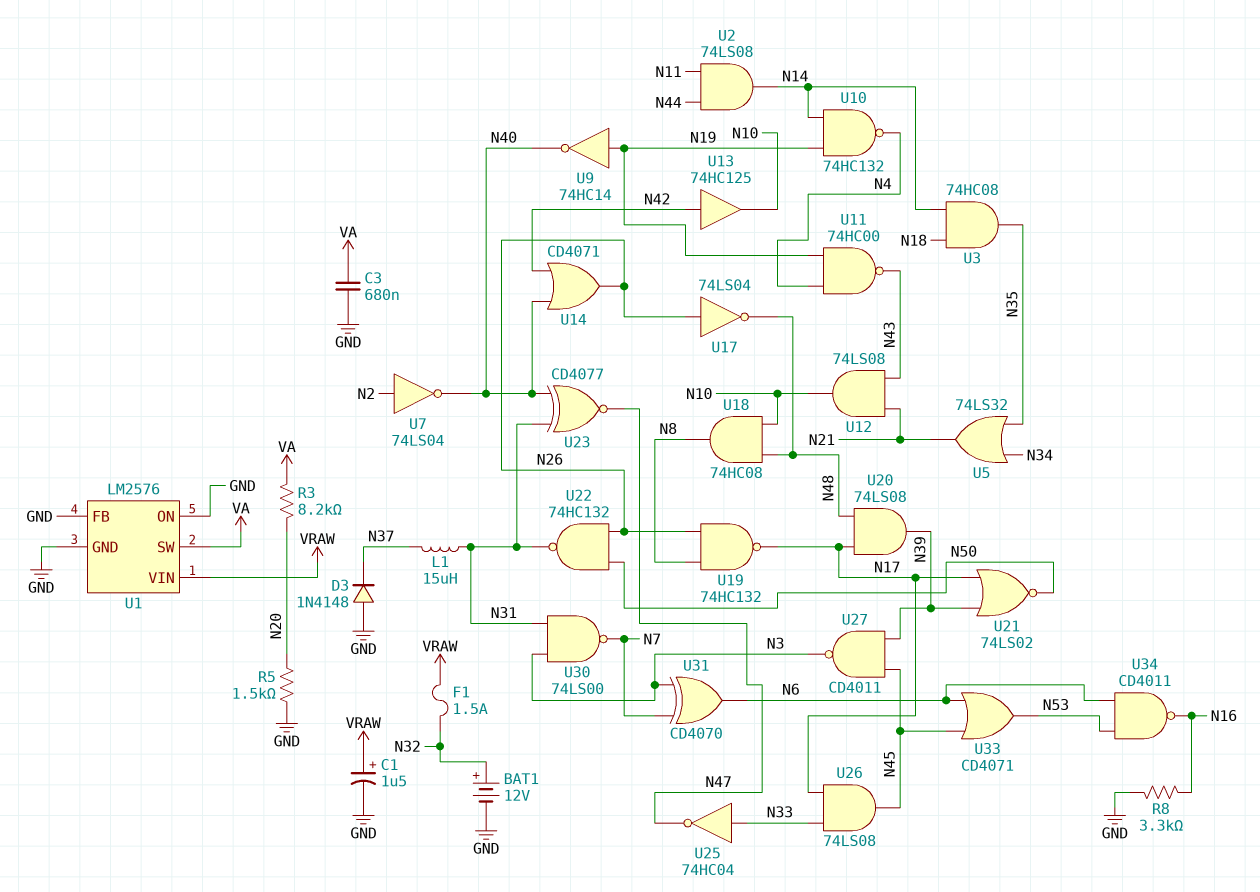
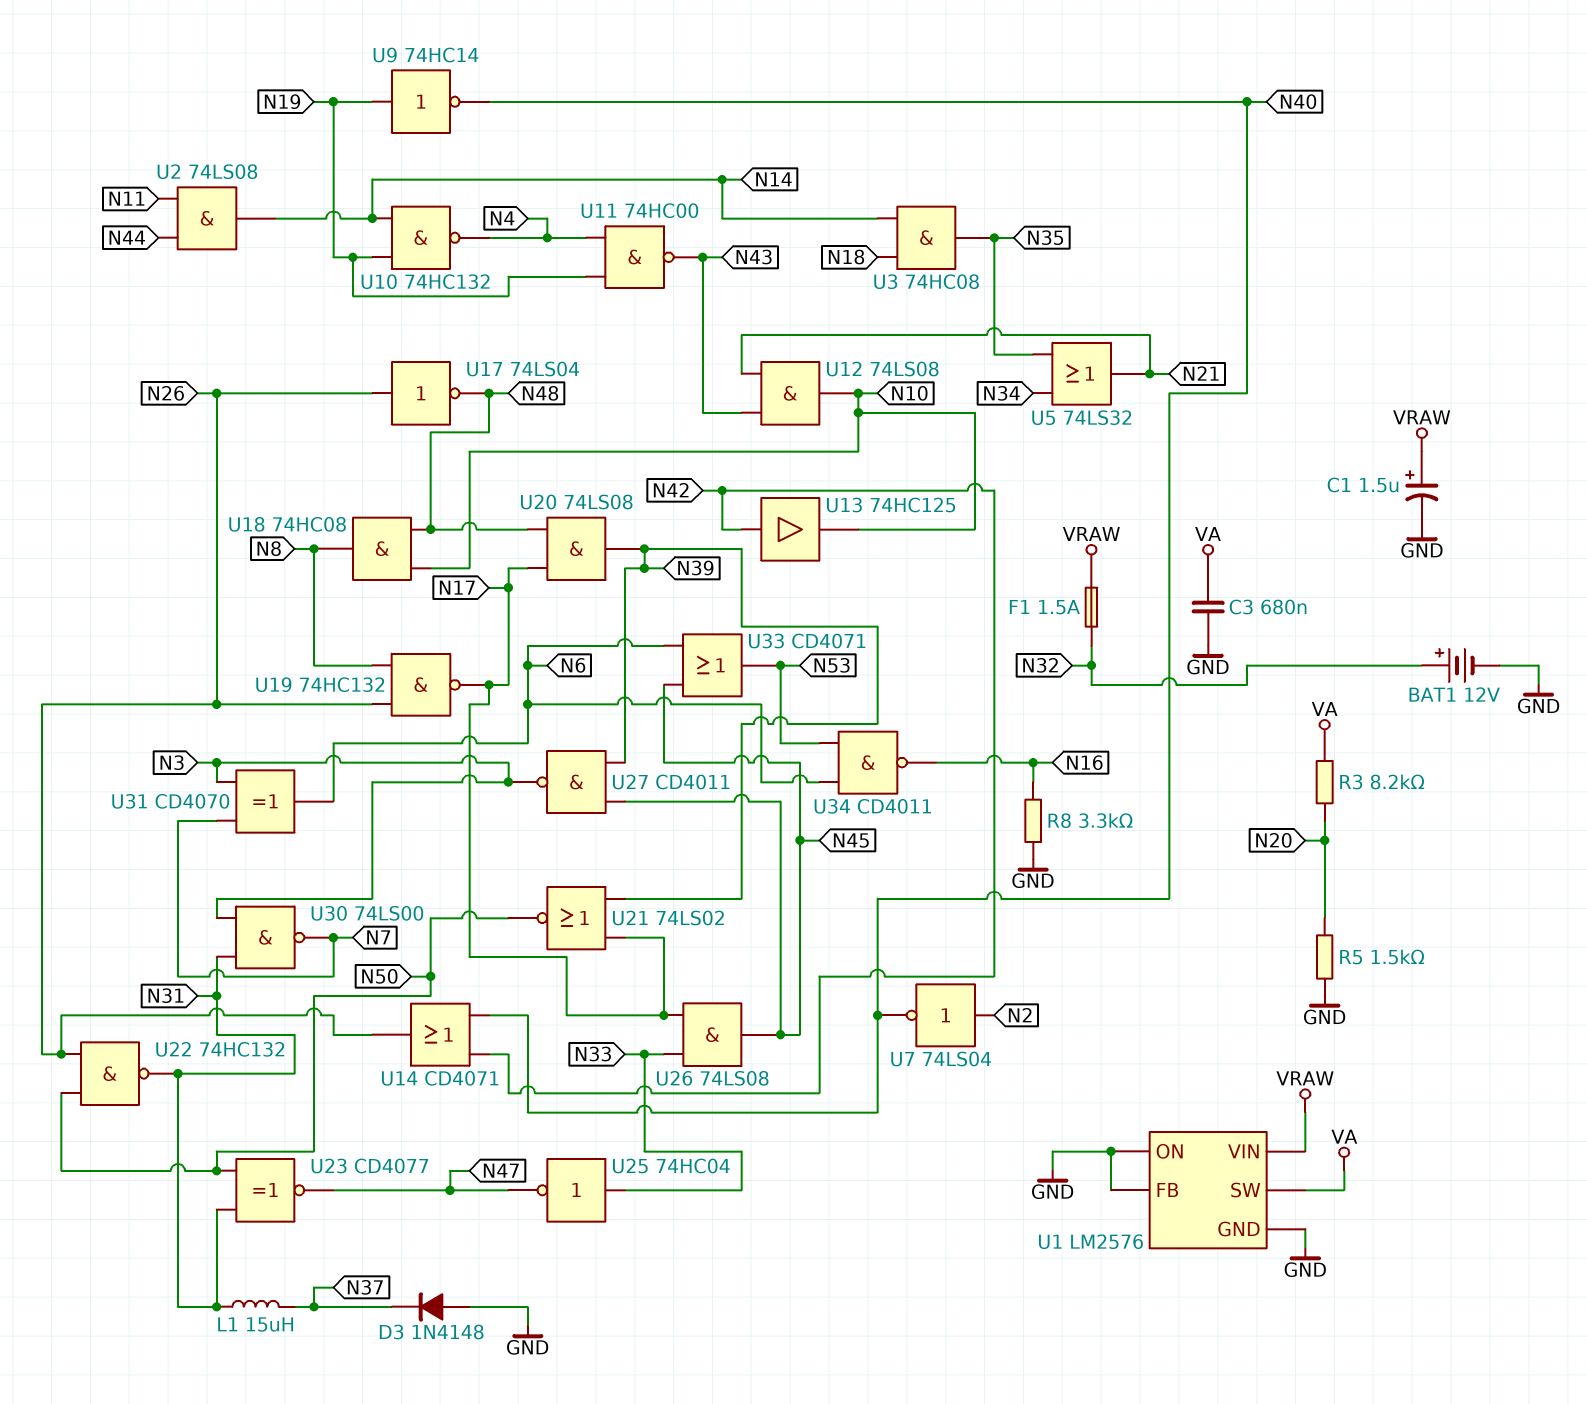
U23: XNOR CD4077 (in N31, in N40, out N47) -> XNOR CD4077 (in N31, in N50, out N47)

